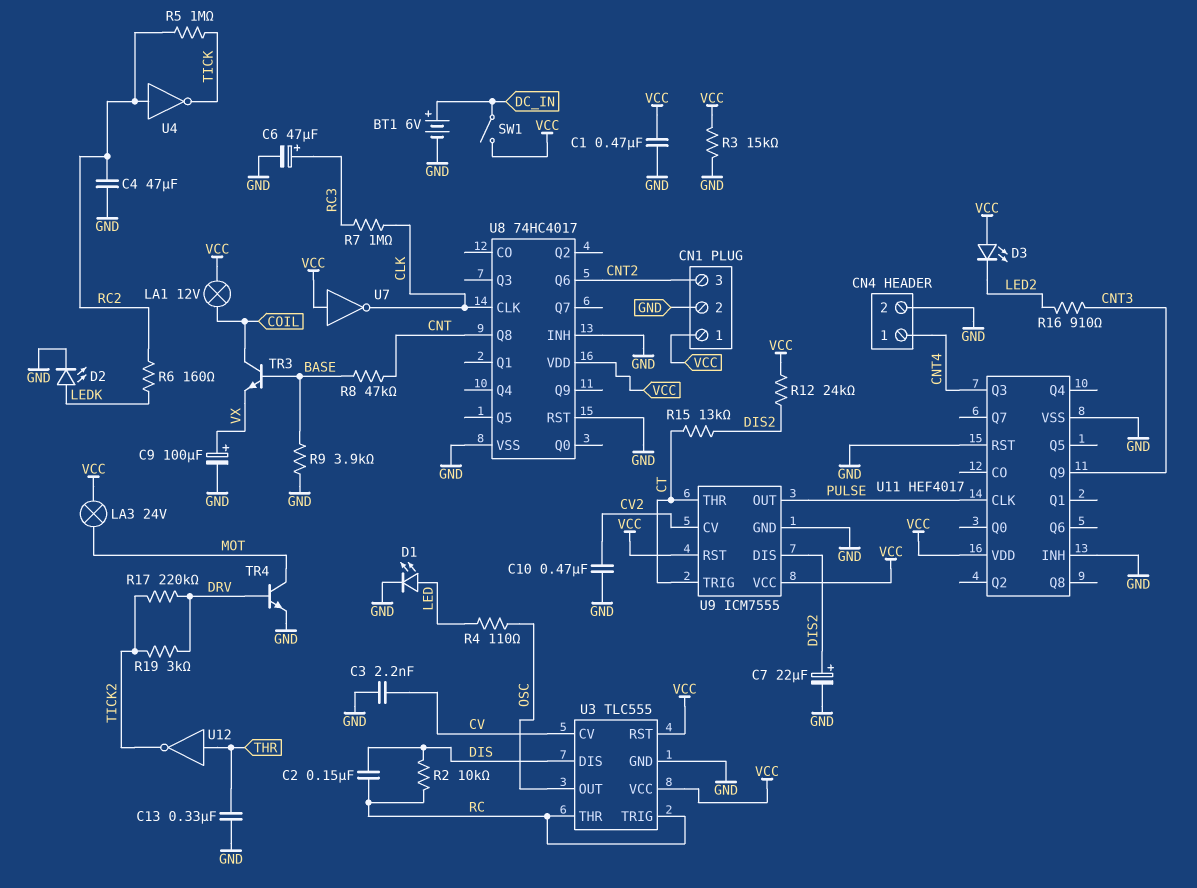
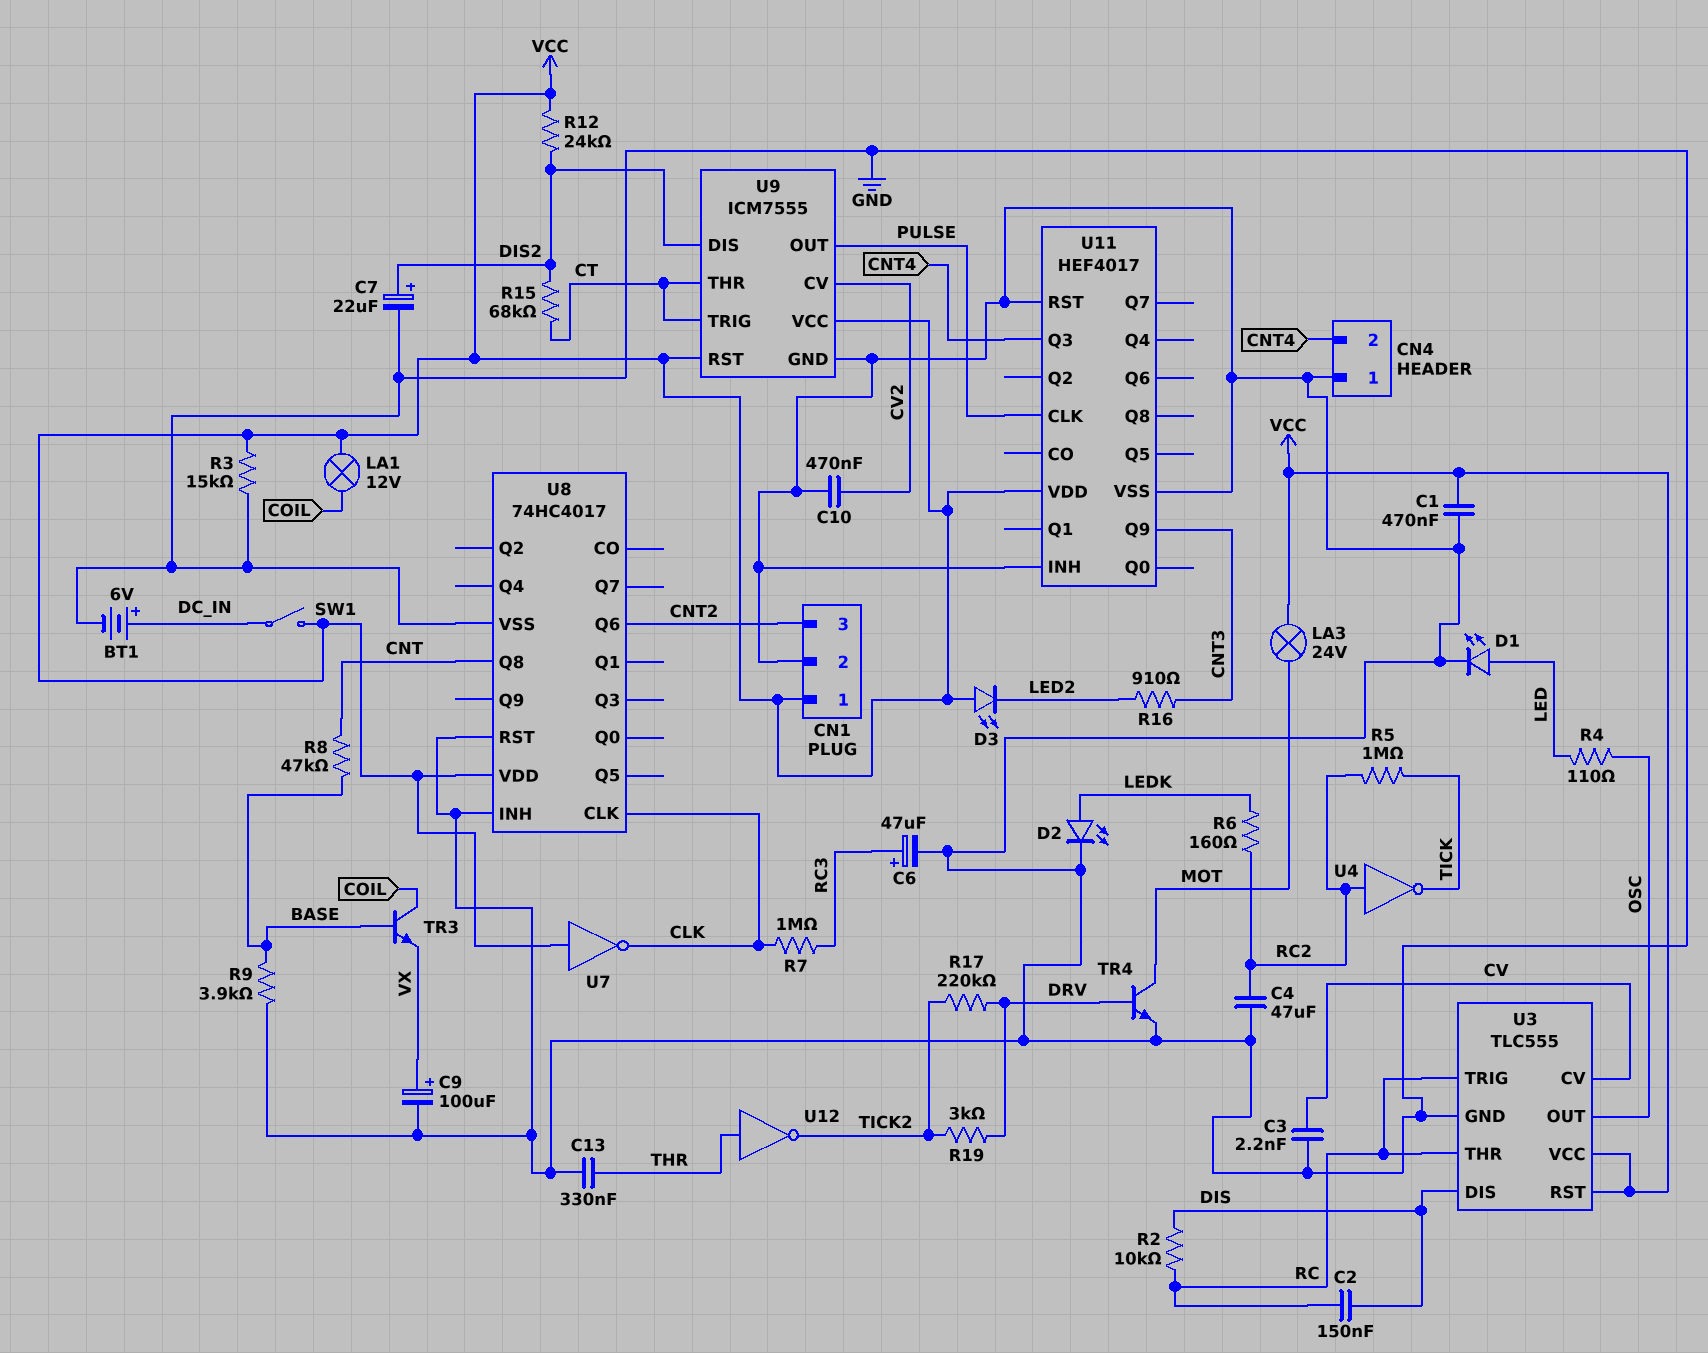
CN4 pin 1: CNT4 -> GND
CN4 pin 2: GND -> CNT4
R15: 13k (CT, DIS2) -> 68k (CT, DIS2)

